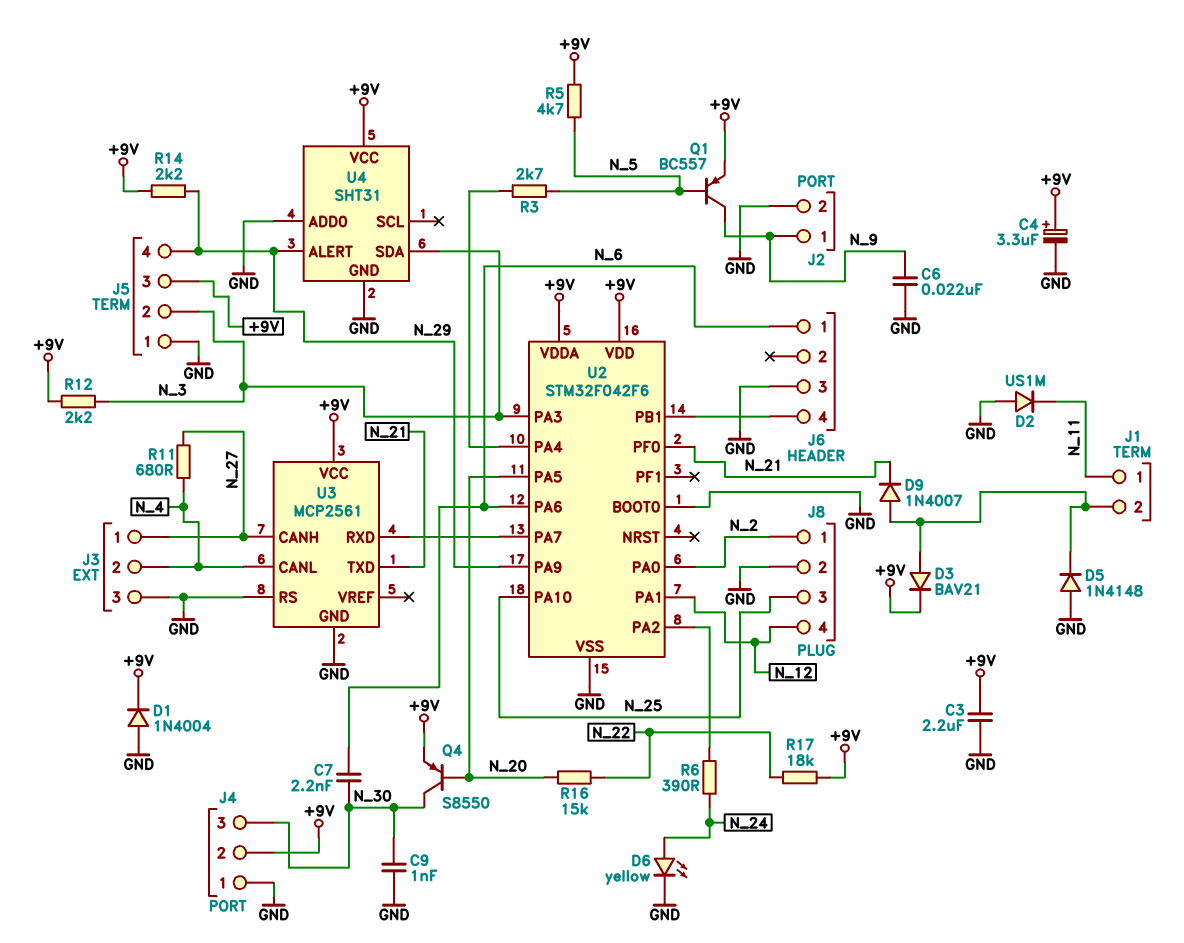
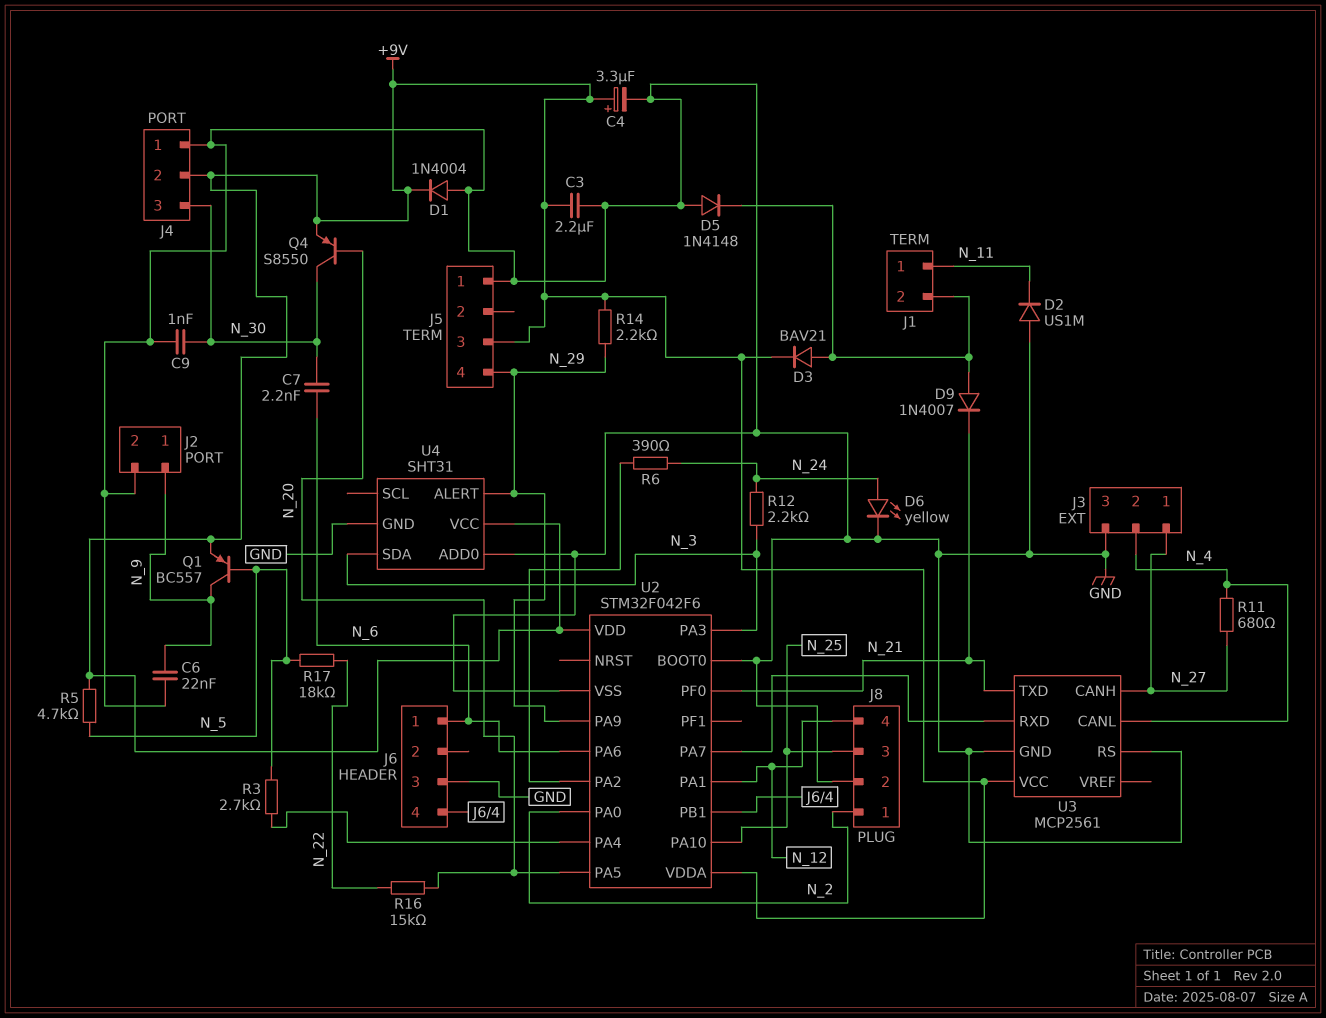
J5 pin 2: N_3 -> none
R12: 2.2k (+9V, N_3) -> 2.2k (N_3, N_24)
R17: 18k (+9V, N_22) -> 18k (N_5, N_22)

